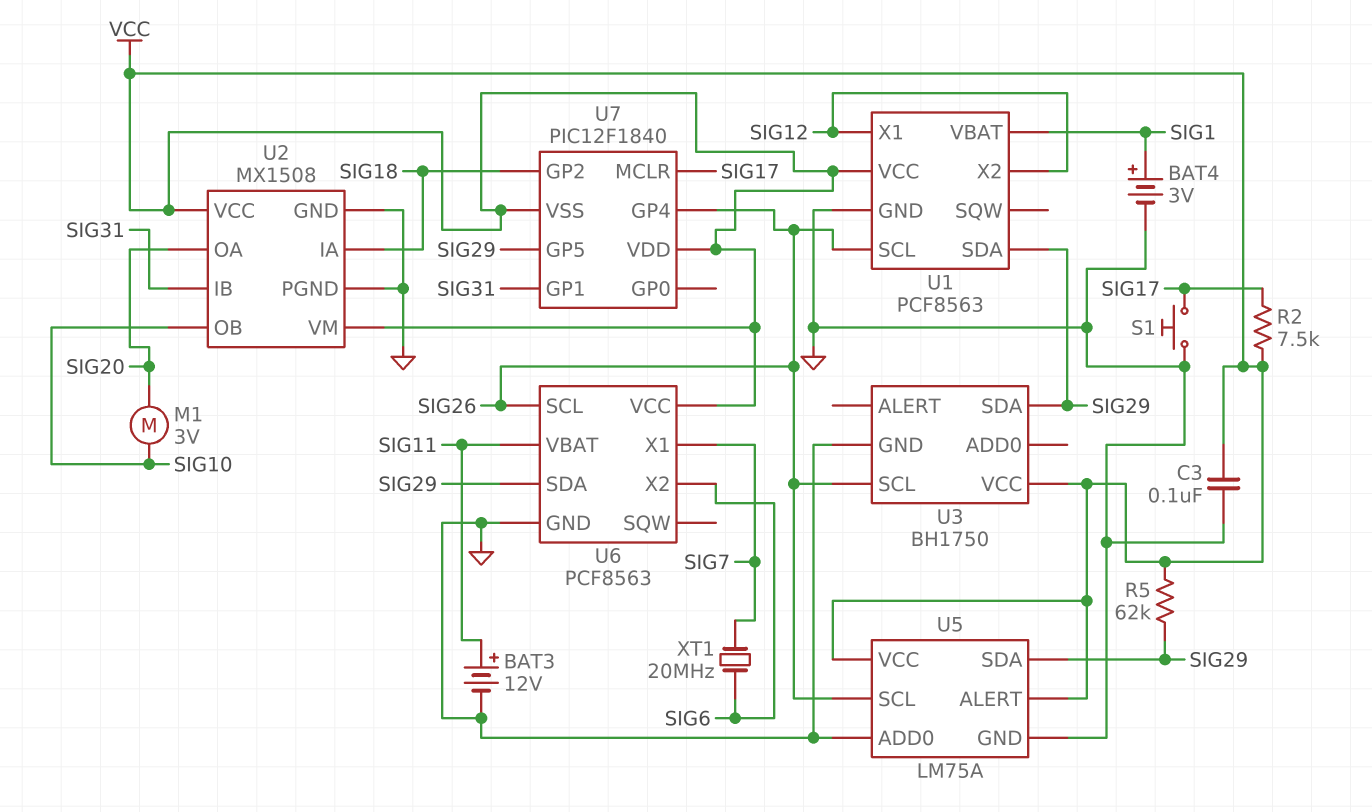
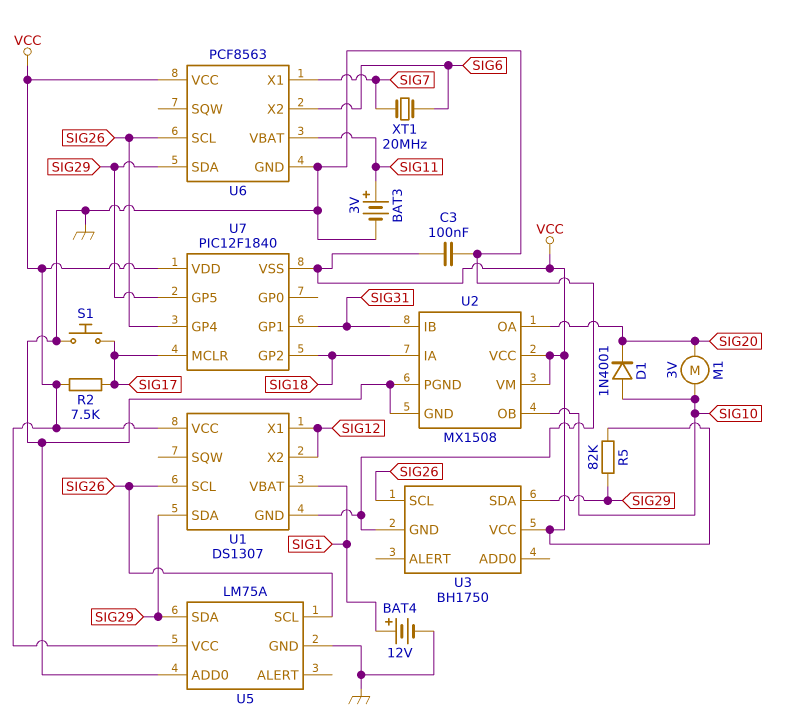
BAT3: 12V (plus SIG11, minus GND) -> 3V (plus SIG11, minus GND)
BAT4: 3V (plus SIG1, minus GND) -> 12V (plus SIG1, minus GND)
D1: none -> diode 1N4001 (A SIG10, K SIG20)
R5: 62k (SIG29, VCC) -> 82k (SIG29, VCC)
U1: PCF8563 -> DS1307
U5 pin ALERT: VCC -> none

